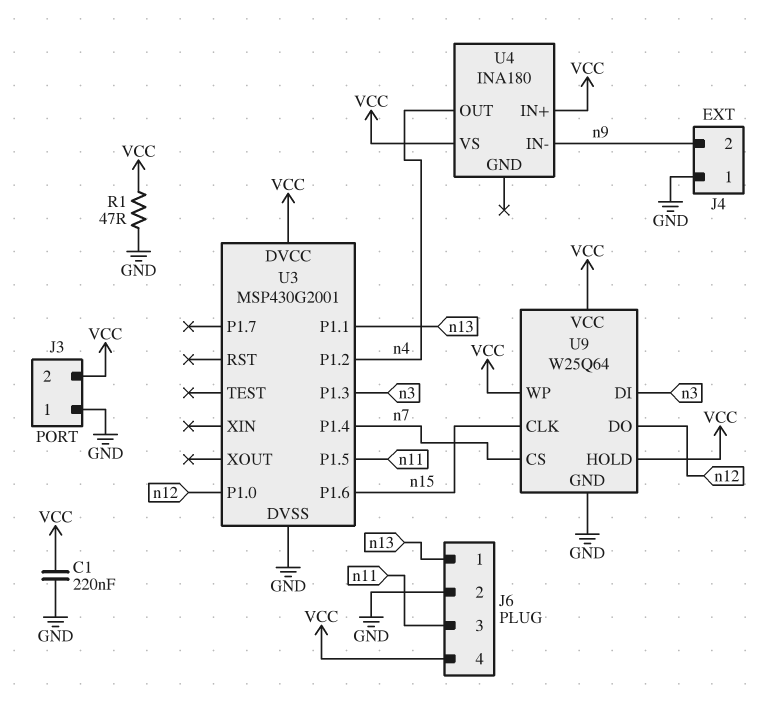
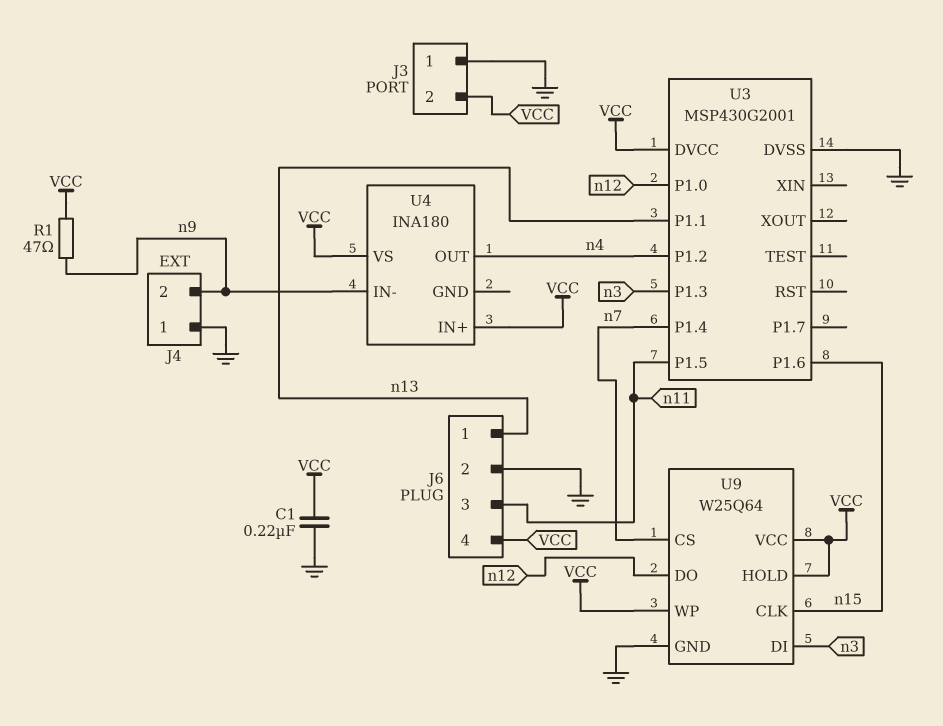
R1: 47 (GND, VCC) -> 47 (VCC, n9)

